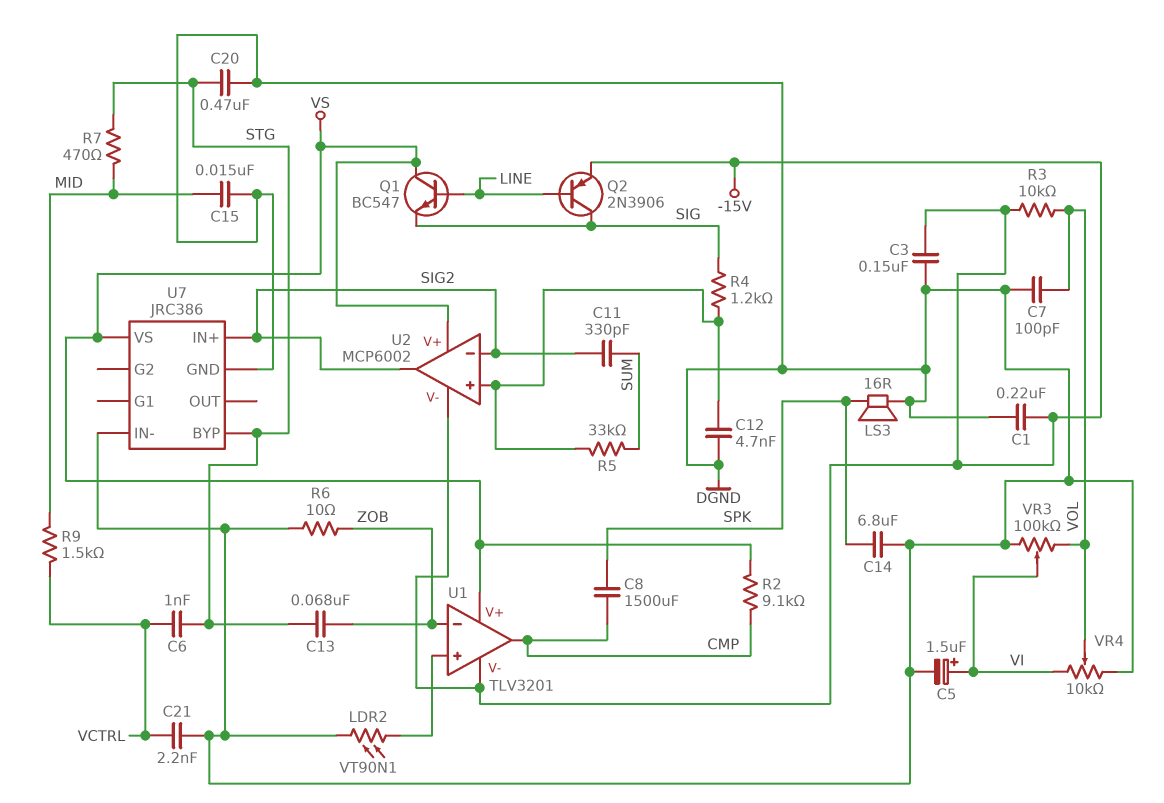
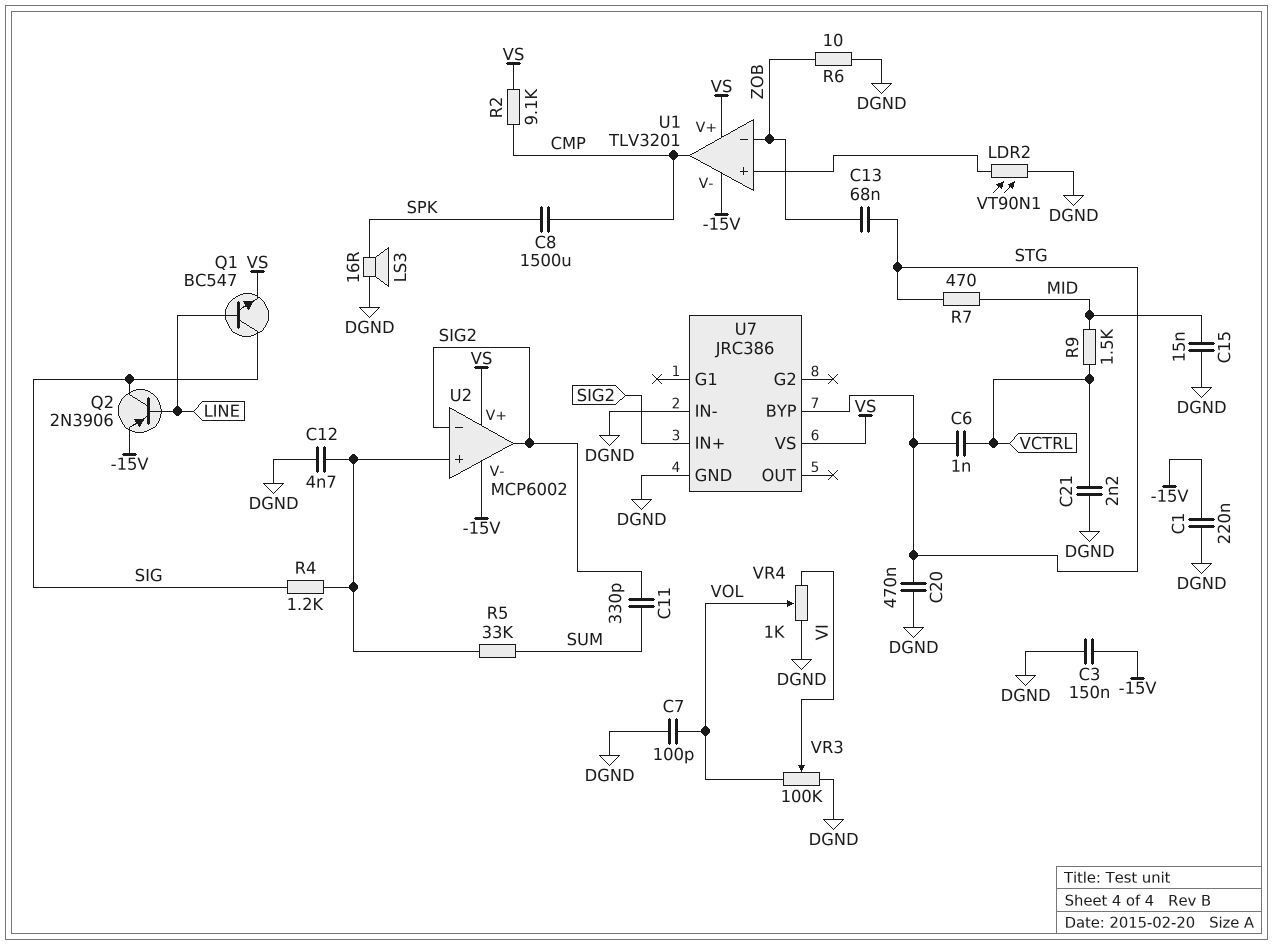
C5: 1.5uF (plus VI, minus DGND) -> none
C14: 6.8uF (DGND, SPK) -> none
Q1: NPN BC547 (B LINE, C VS, E SIG) -> NPN BC547 (B LINE, C SIG, E VS)
R3: 10k (-15V, VOL) -> none
VR4: 10k (DGND, VI, wiper VOL) -> 1k (DGND, VI, wiper VOL)

